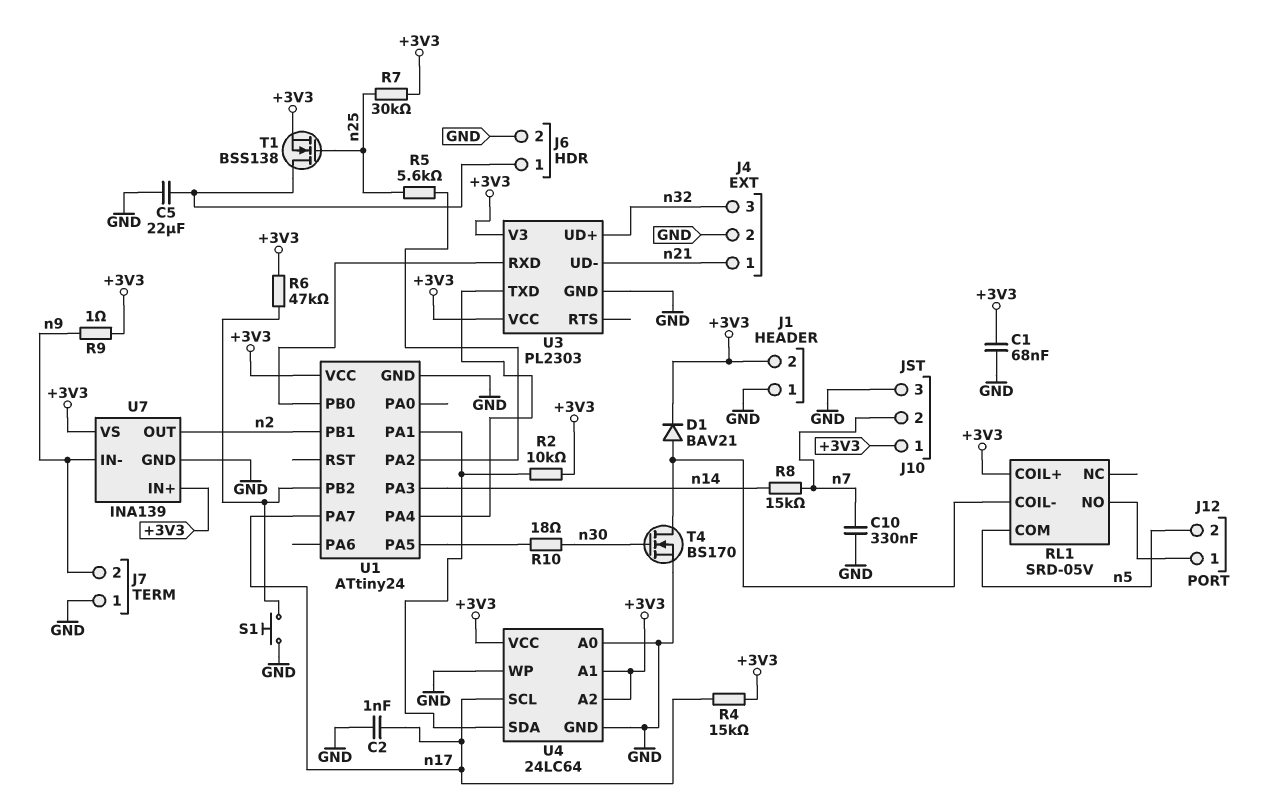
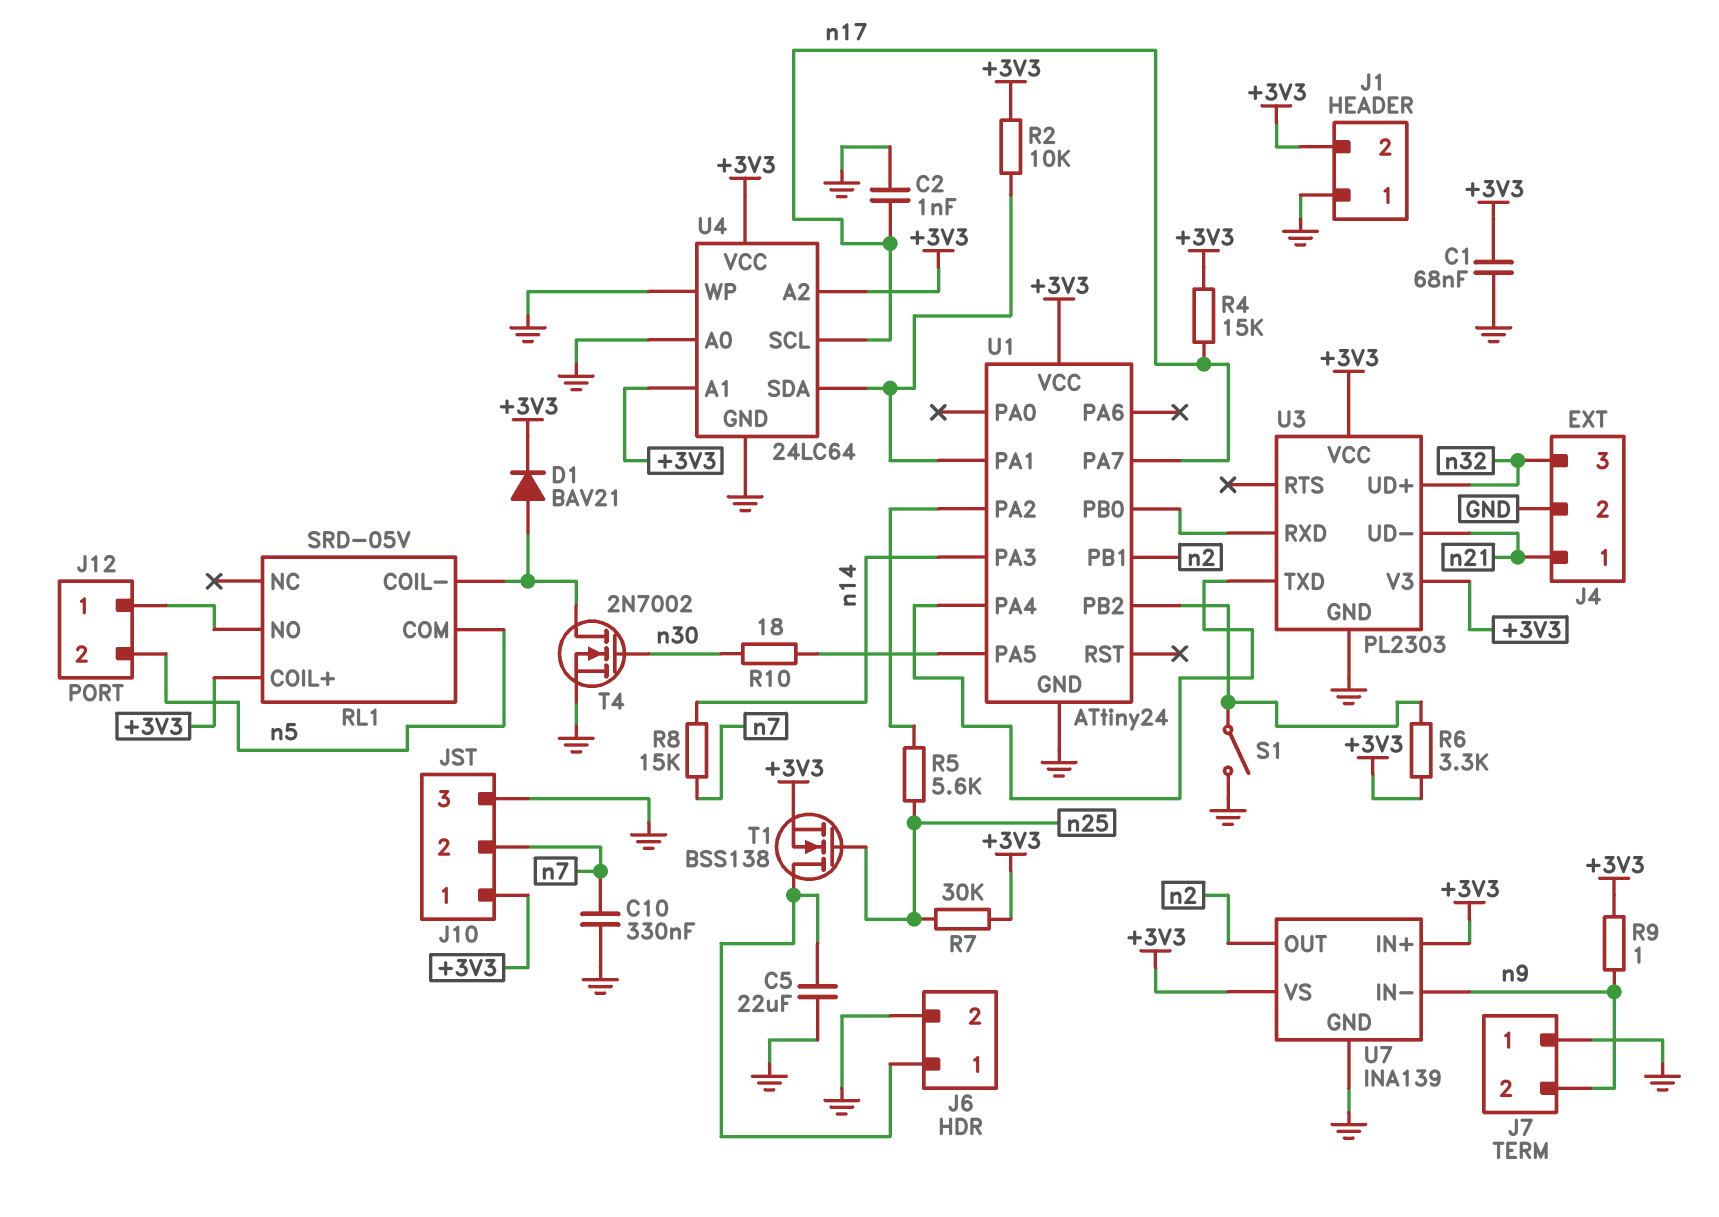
R6: 47k (+3V3, U1/PB2) -> 3.3k (+3V3, U1/PB2)
S1: button (GND, U1/PB2) -> switch (GND, U1/PB2)
T4: NMOS BS170 (G n30, D RL1/COIL-, S GND) -> NMOS 2N7002 (G n30, D RL1/COIL-, S GND)

